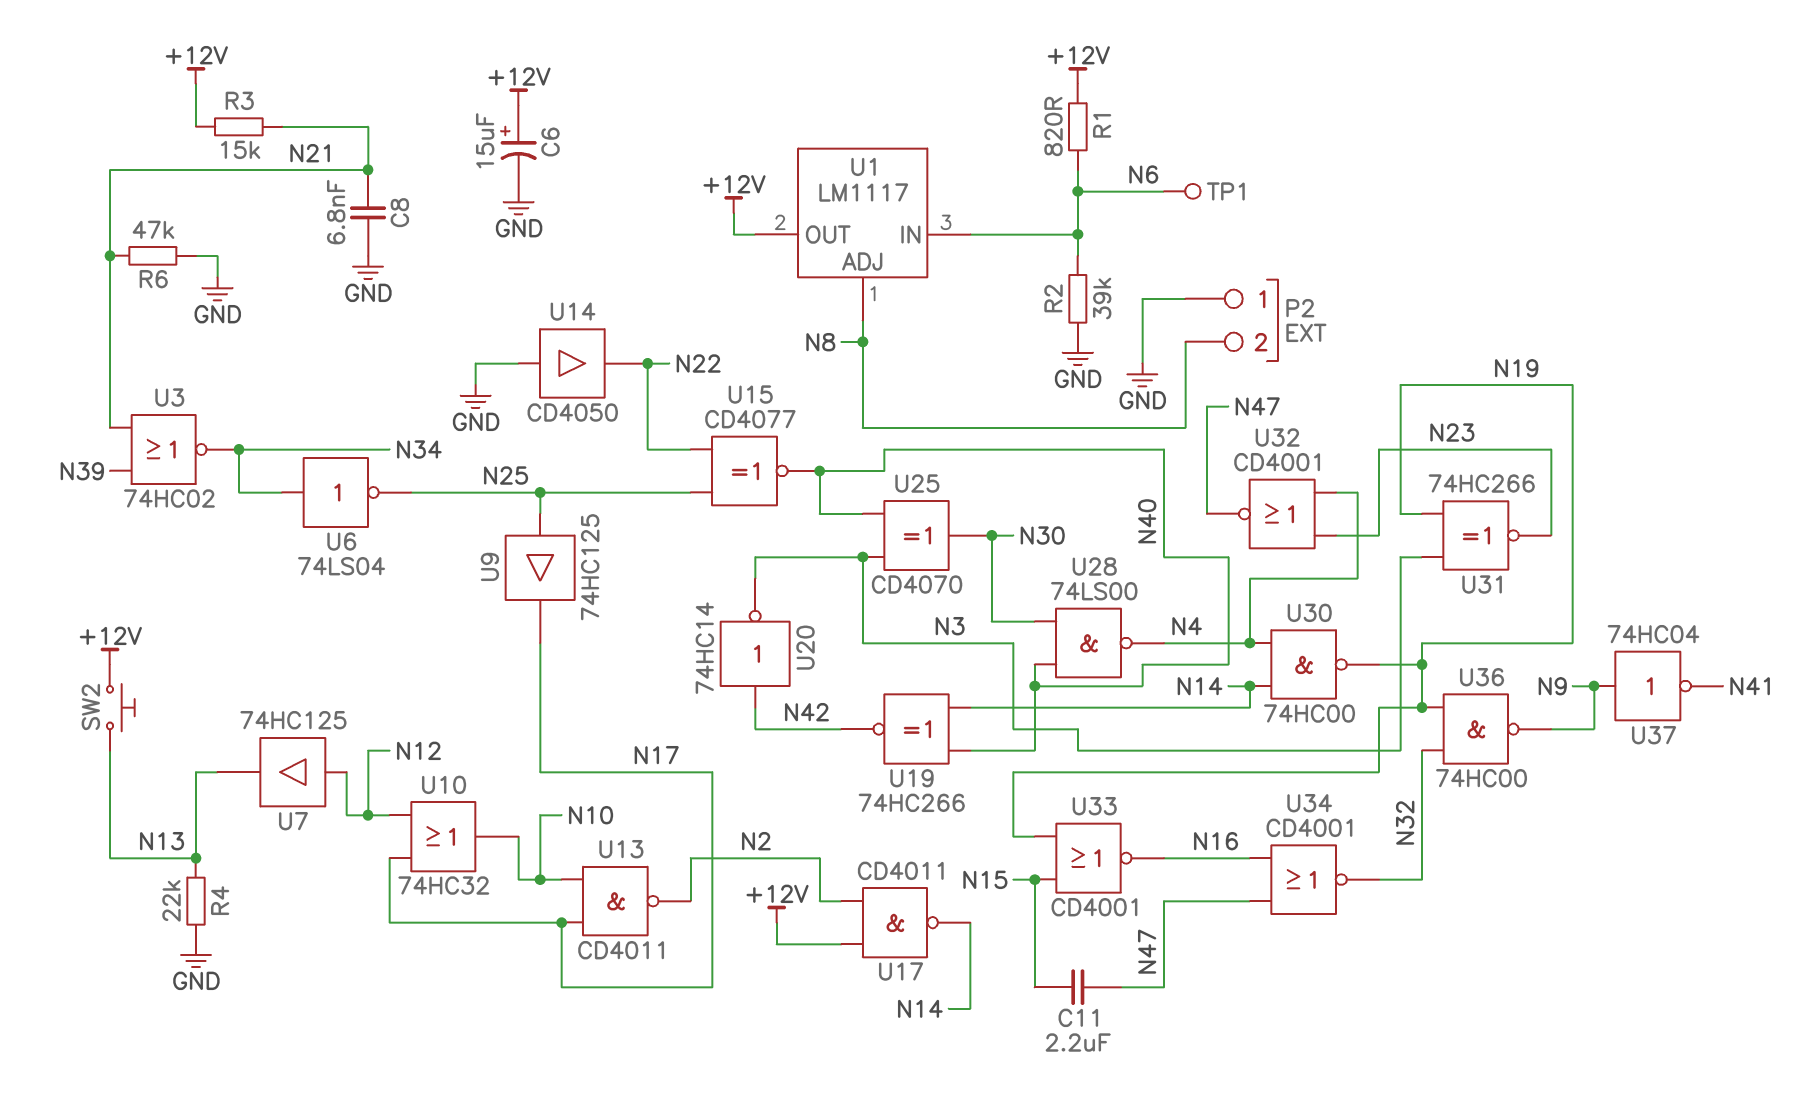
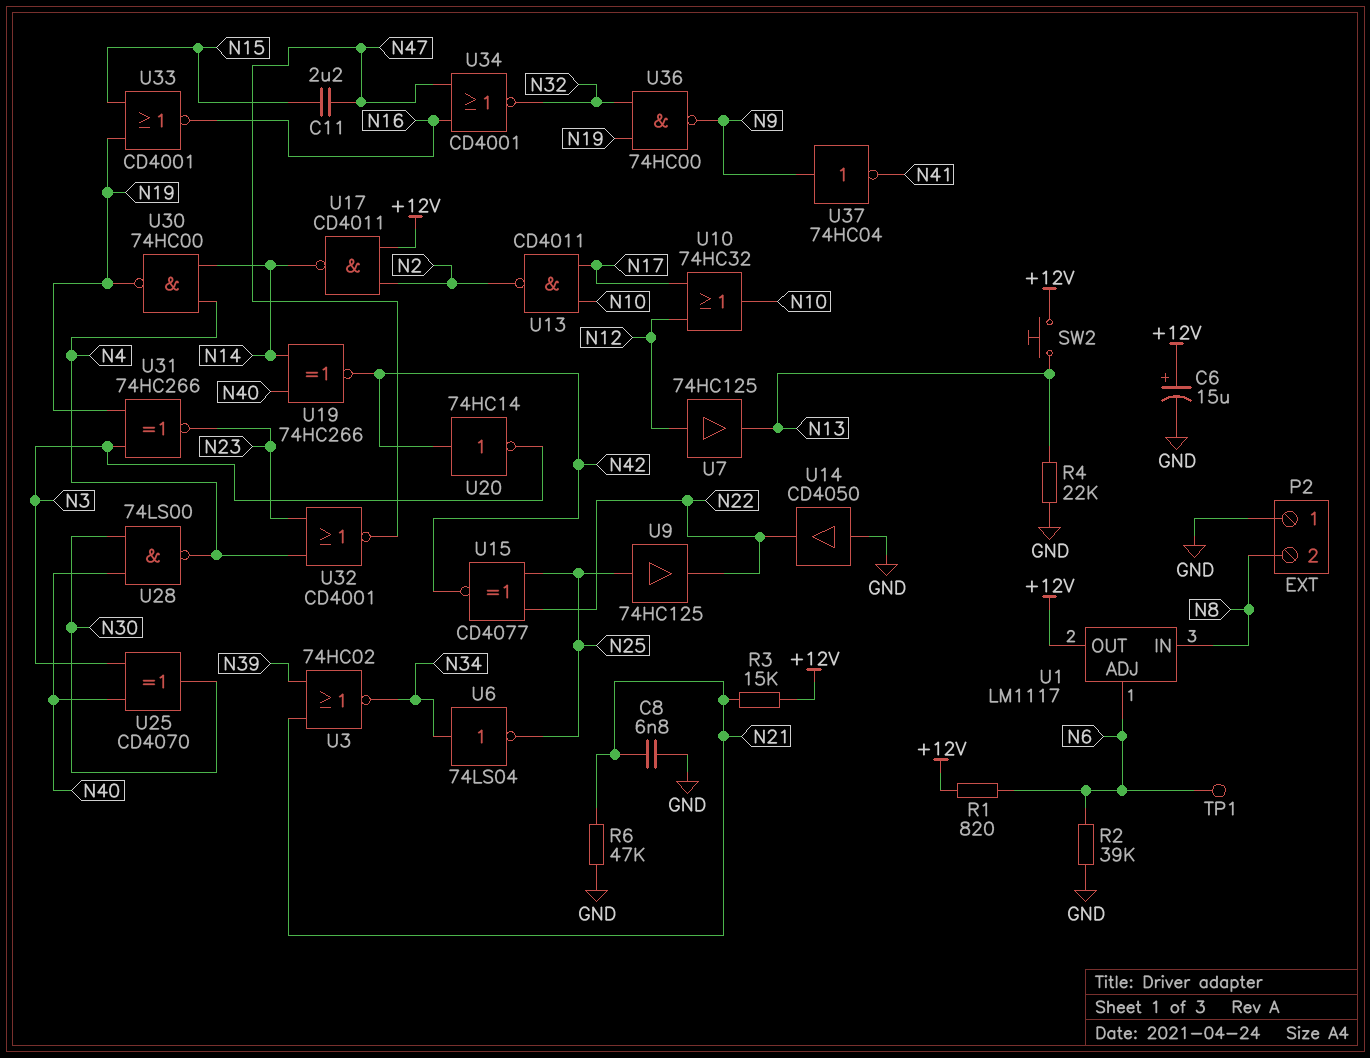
U1 pin ADJ: N8 -> N6
U1 pin IN: N6 -> N8
U9: buffer 74HC125 (in N25, out N17) -> buffer 74HC125 (in N25, out N22)
U15: XNOR CD4077 (in N22, in N25, out N40) -> XNOR CD4077 (in N22, in N25, out N42)

